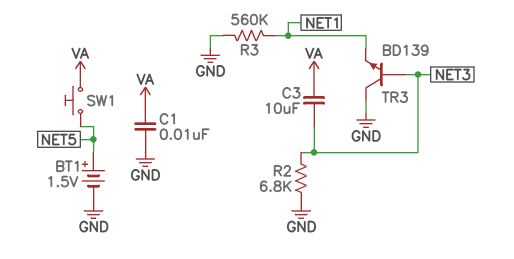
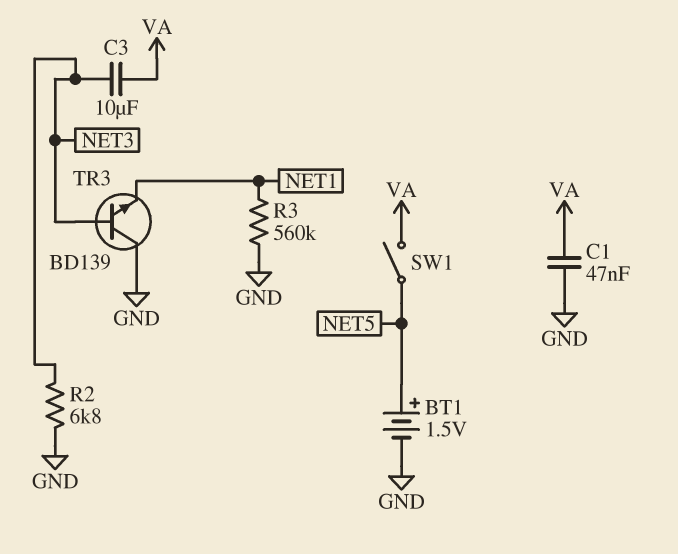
C1: 10nF (GND, VA) -> 47nF (GND, VA)
SW1: button (NET5, VA) -> switch (NET5, VA)

